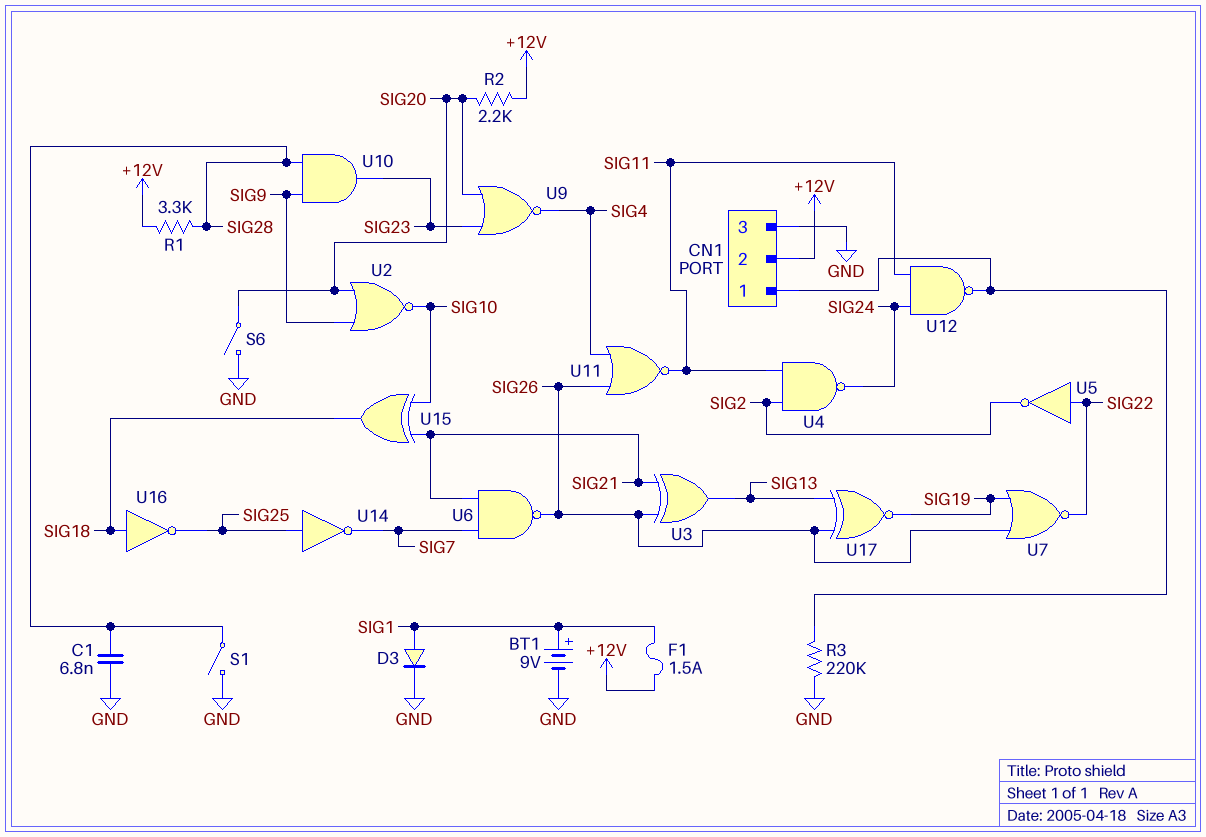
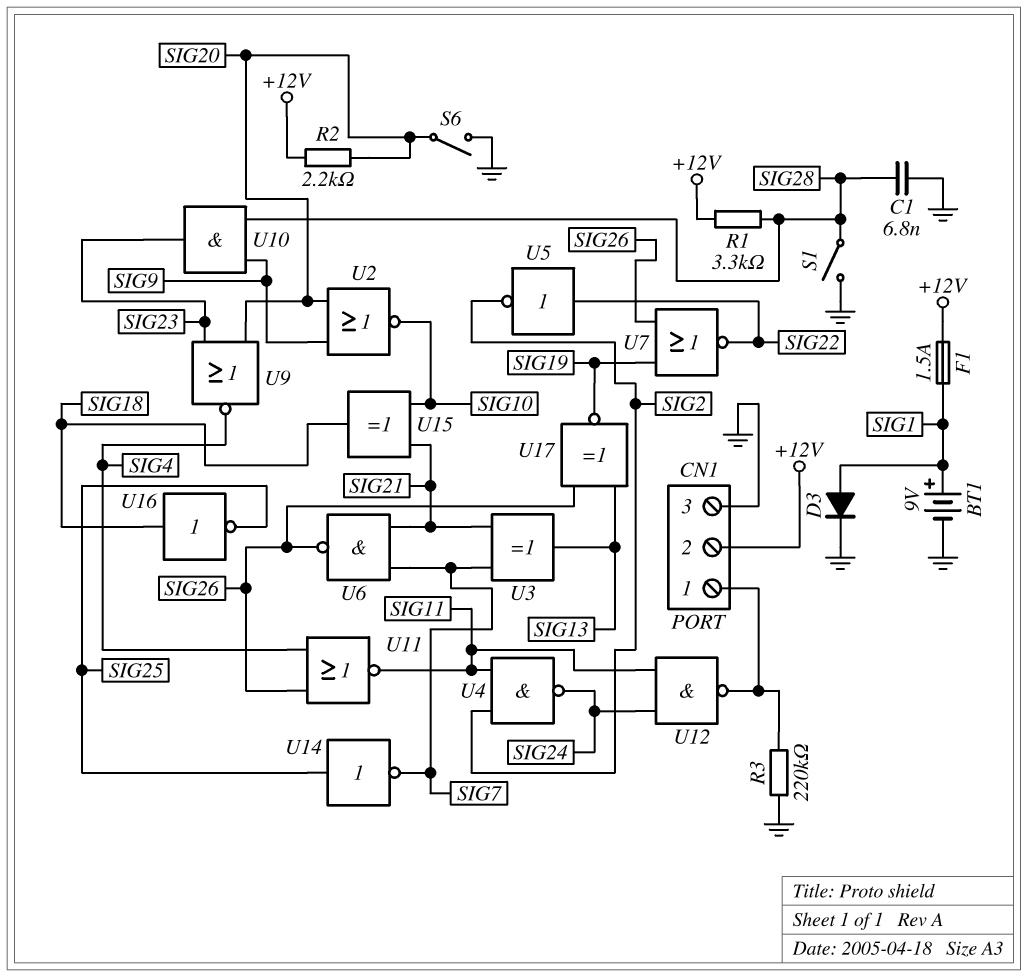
U3: XOR (in SIG21, in SIG26, out SIG13) -> XOR (in SIG7, in SIG21, out SIG13)

